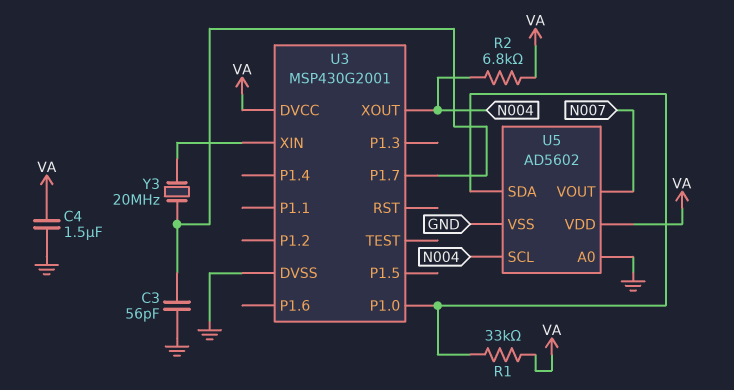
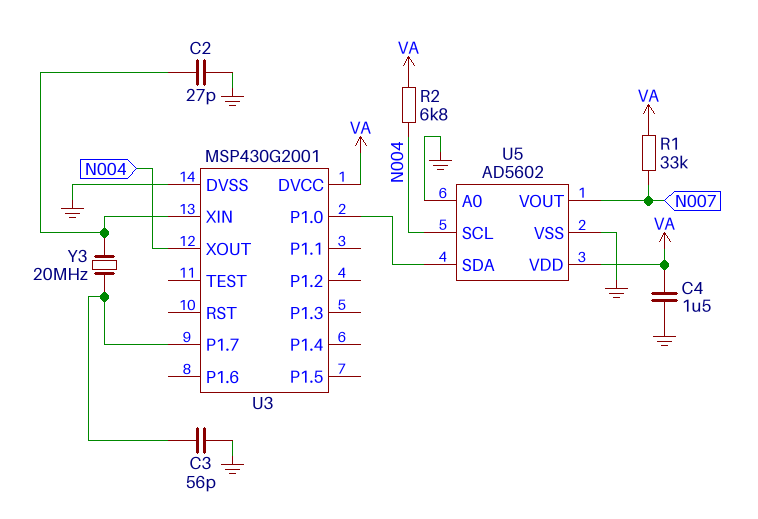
C2: none -> 27pF (GND, U3/XIN)
R1: 33k (U3/P1.0, VA) -> 33k (N007, VA)

